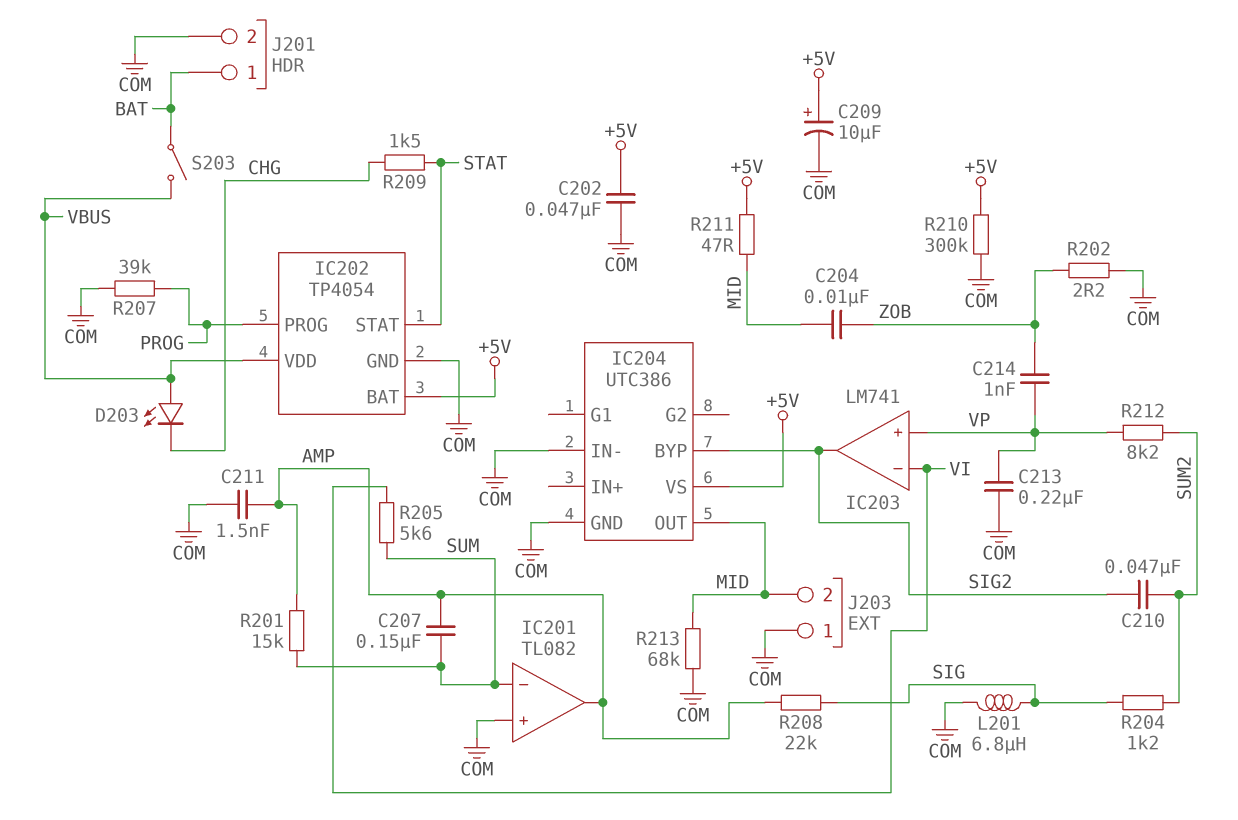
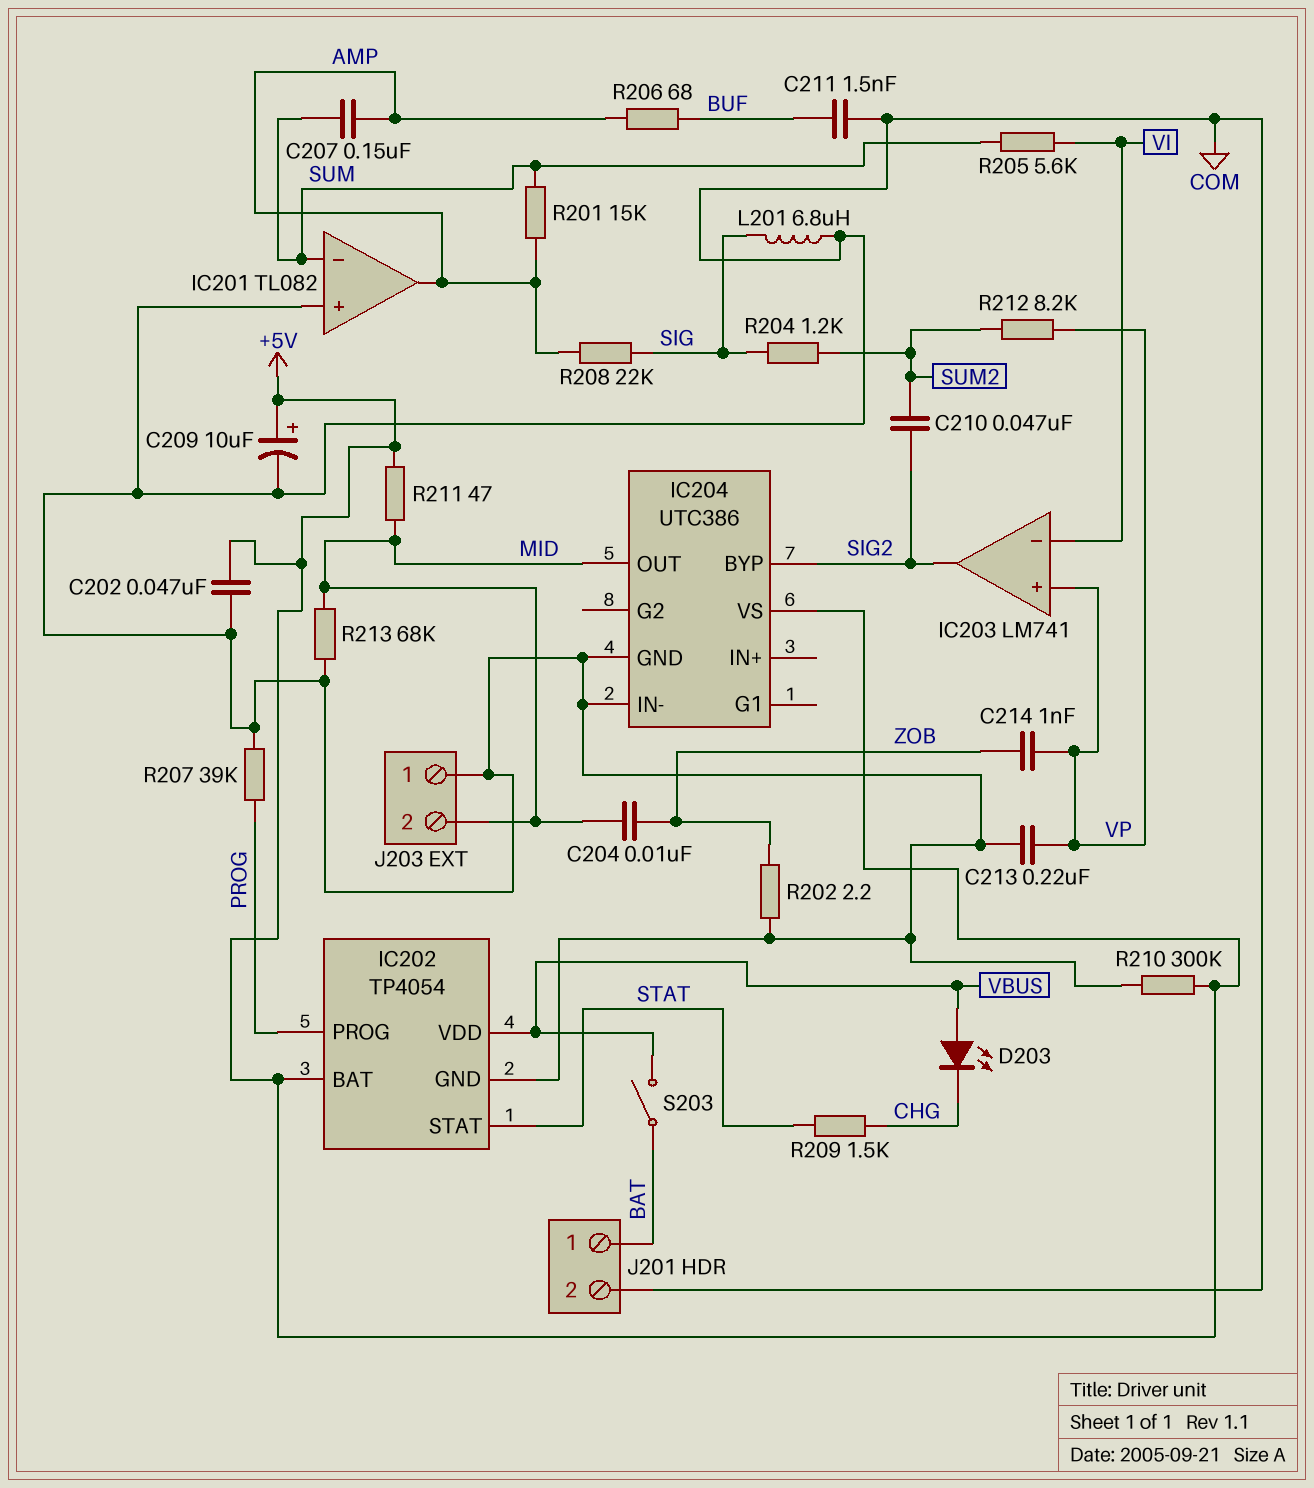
C211: 1.5nF (AMP, COM) -> 1.5nF (BUF, COM)
R206: none -> 68 (AMP, BUF)

